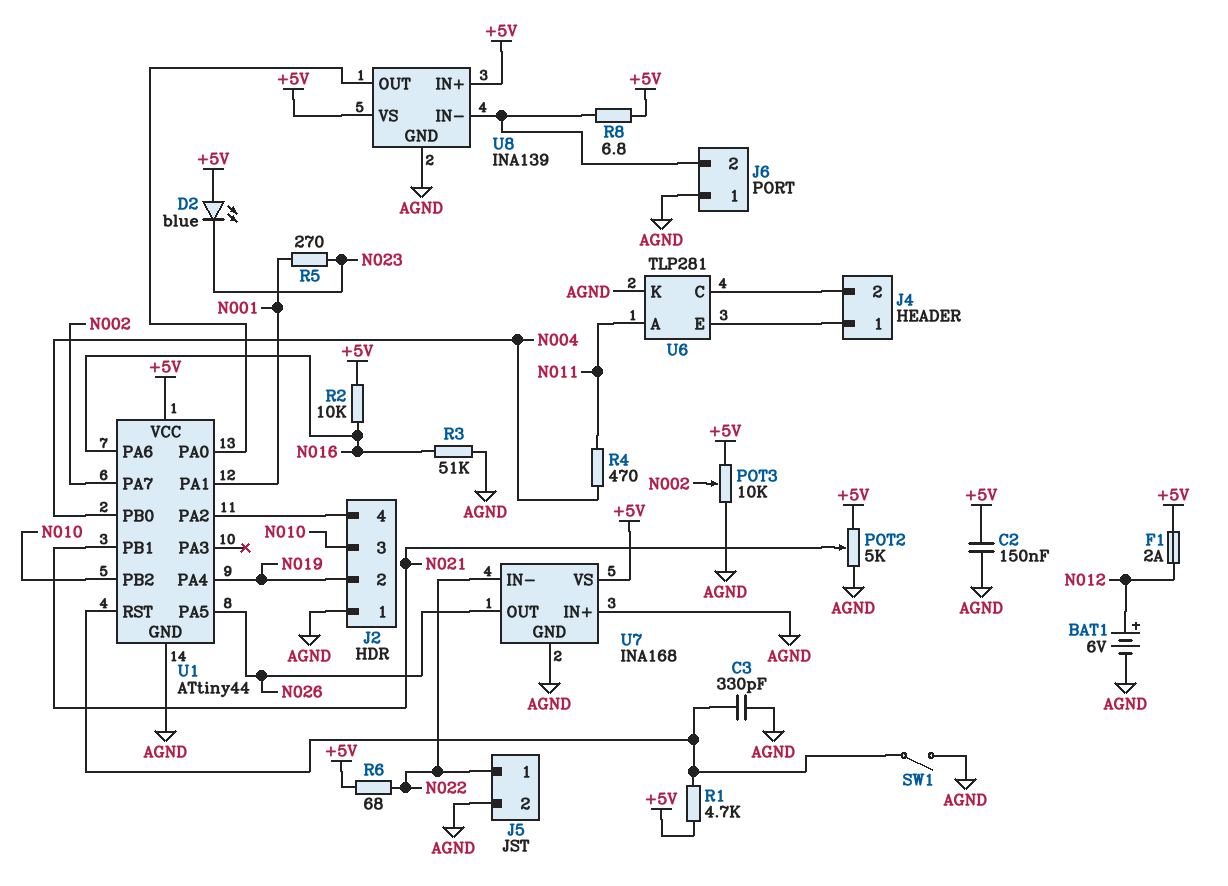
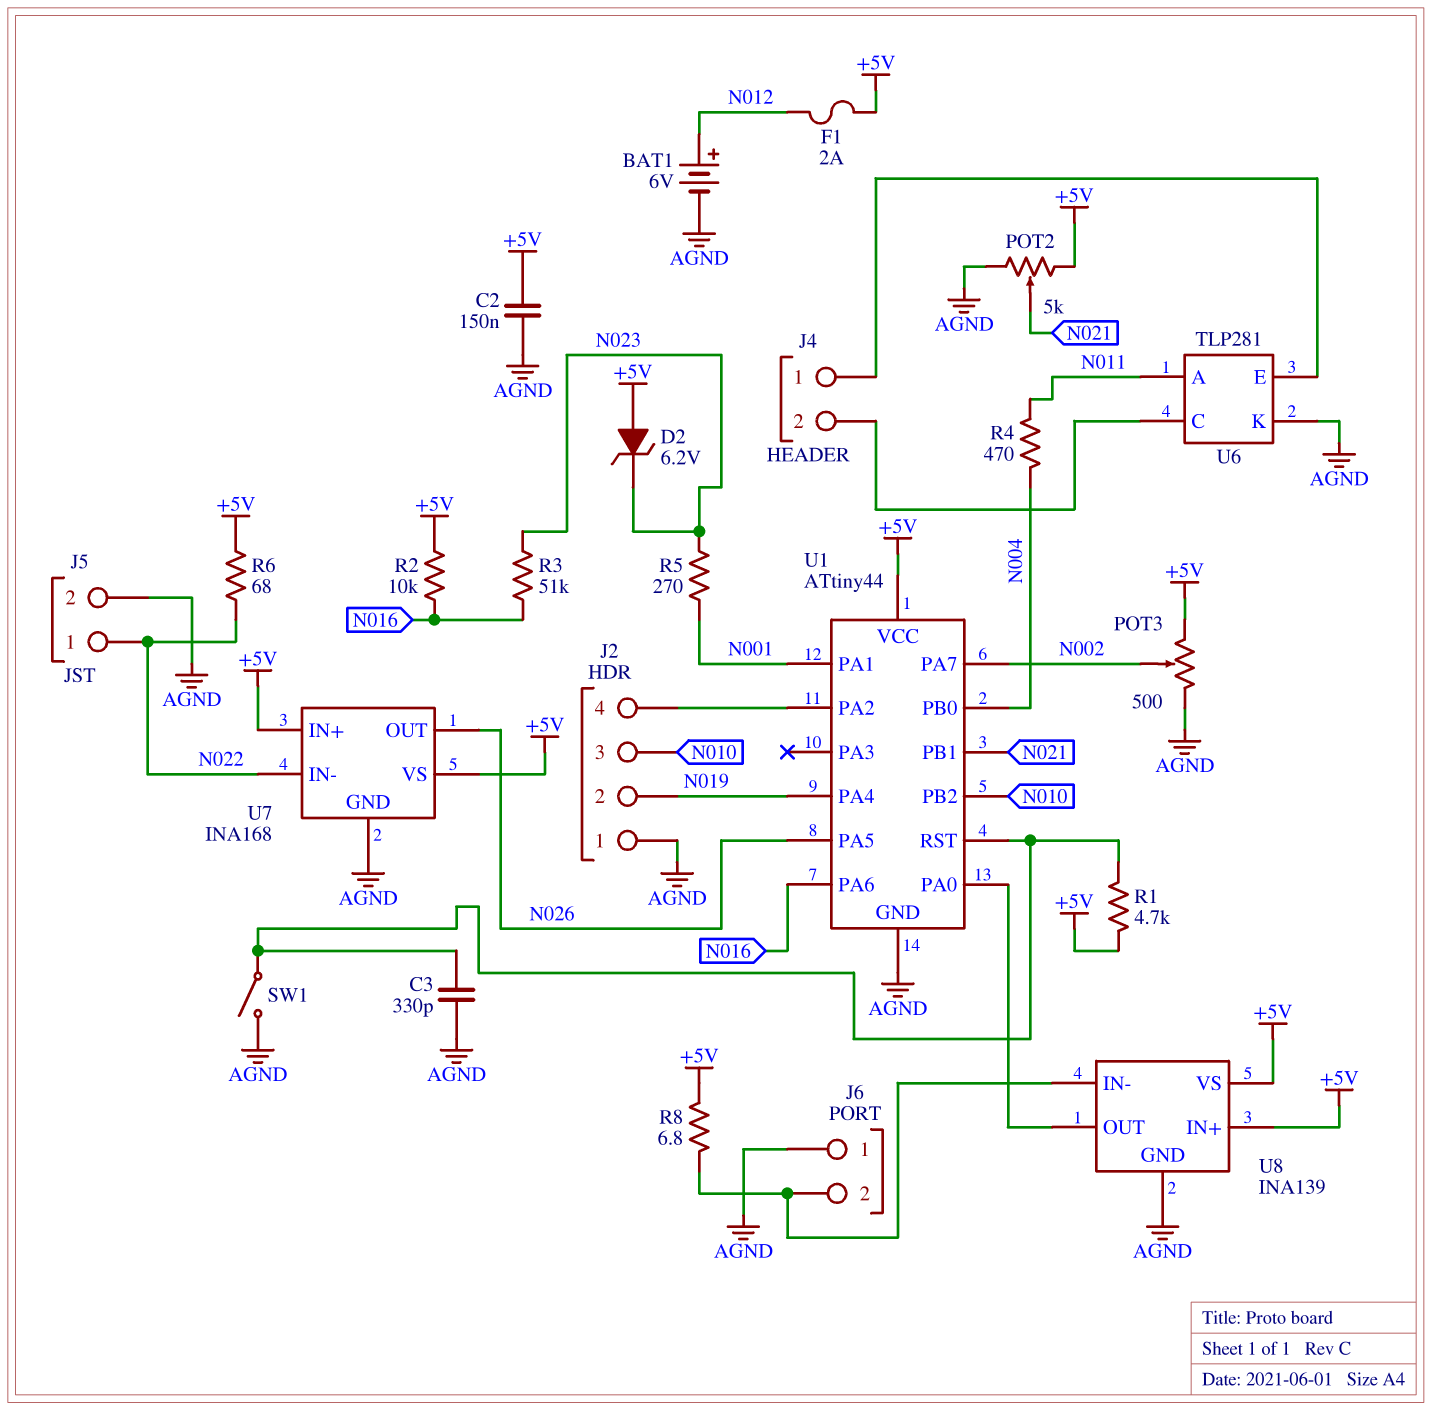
D2: LED blue (A +5V, K N023) -> zener 6.2V (A +5V, K N023)
POT3: 10k (+5V, AGND, wiper N002) -> 500 (+5V, AGND, wiper N002)
R3: 51k (AGND, N016) -> 51k (N016, N023)
U7 pin IN+: AGND -> +5V

